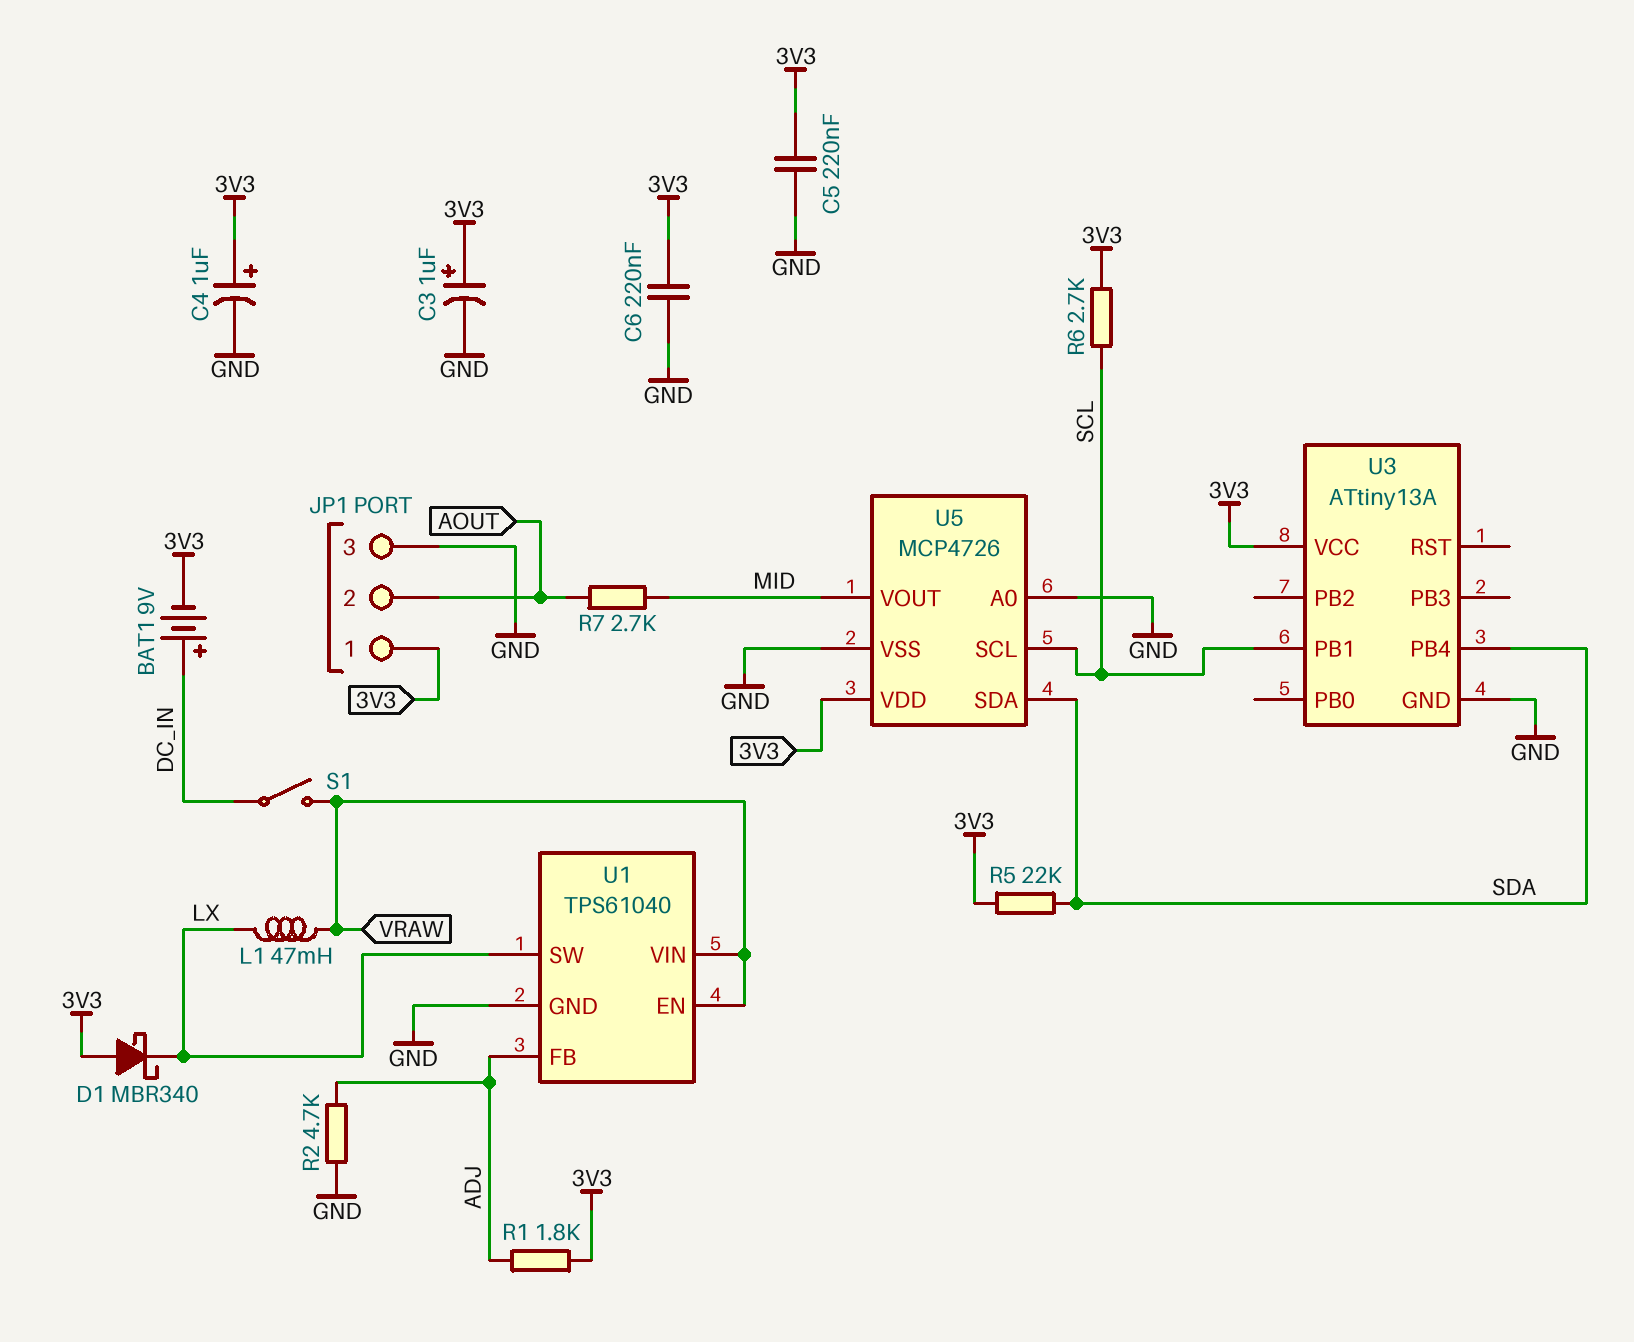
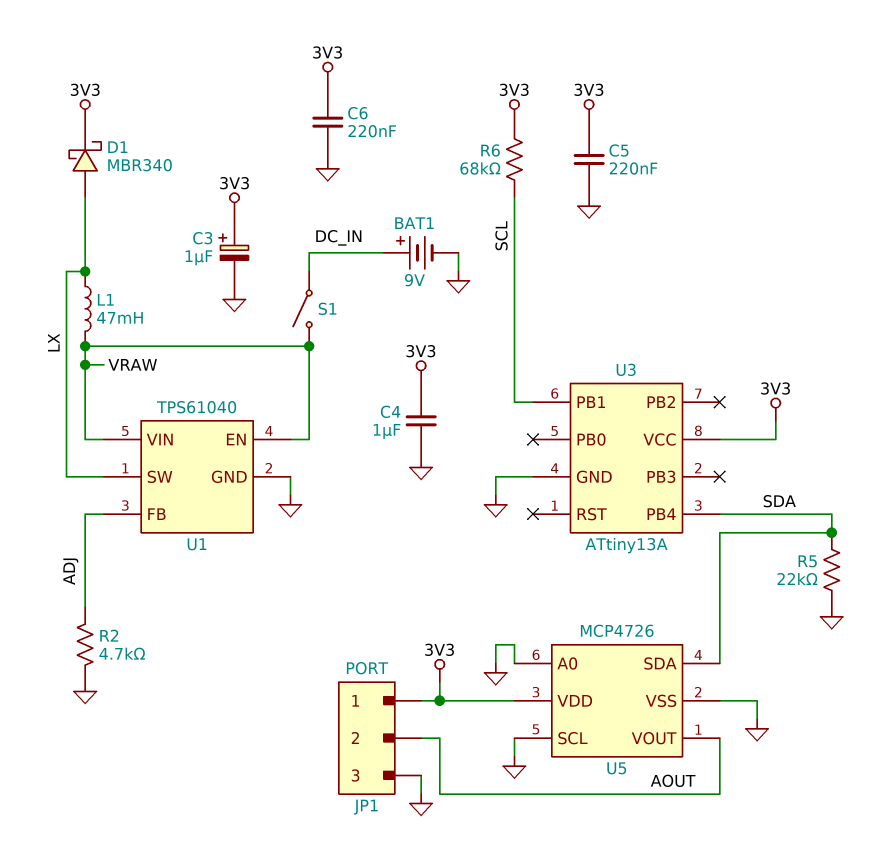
BAT1: 9V (plus DC_IN, minus 3V3) -> 9V (plus DC_IN, minus GND)
C4: 1uF (plus 3V3, minus GND) -> 1uF (3V3, GND)
D1: schottky MBR340 (A 3V3, K LX) -> schottky MBR340 (A LX, K 3V3)
R1: 1.8k (3V3, ADJ) -> none
R5: 22k (3V3, SDA) -> 22k (GND, SDA)
R6: 2.7k (3V3, SCL) -> 68k (3V3, SCL)
R7: 2.7k (AOUT, MID) -> none
U5 pin SCL: SCL -> GND
U5 pin VOUT: MID -> AOUT

